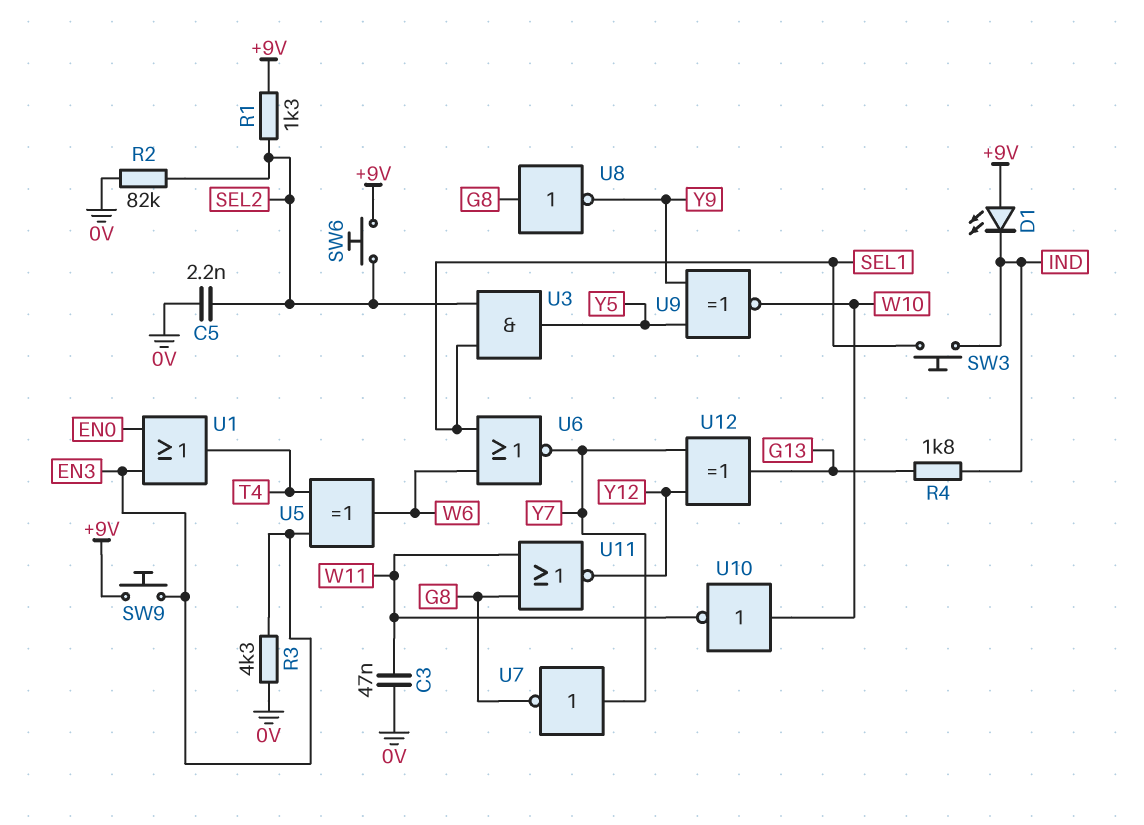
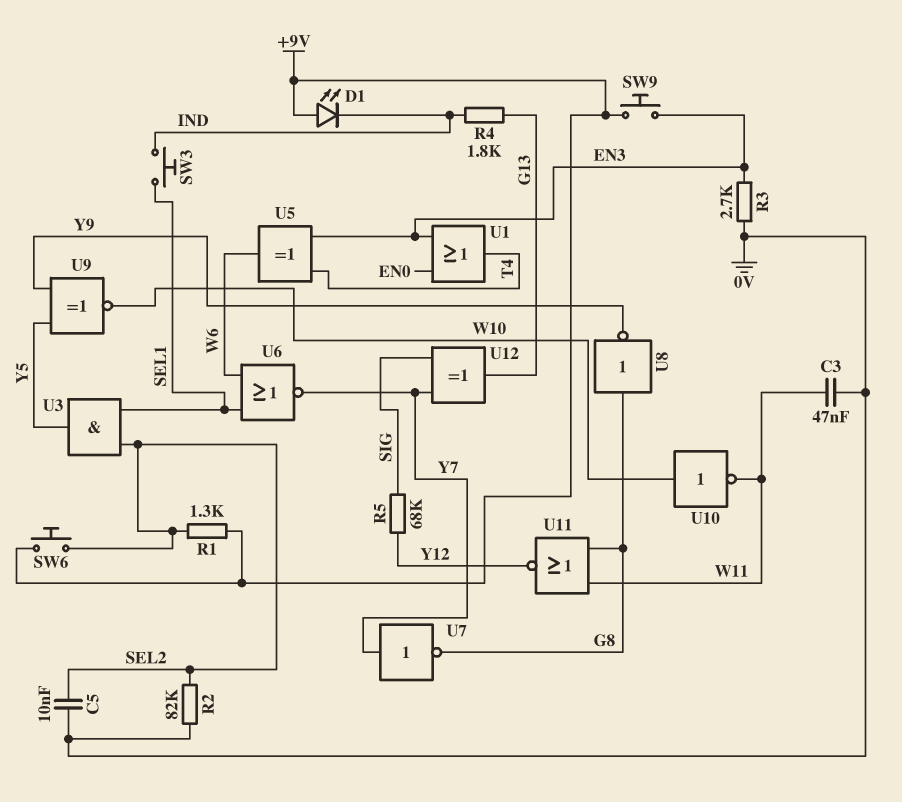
C5: 2.2nF (0V, SEL2) -> 10nF (0V, SEL2)
R3: 4.3k (0V, EN3) -> 2.7k (0V, EN3)
R5: none -> 68k (SIG, Y12)
U12: XOR (in Y7, in Y12, out G13) -> XOR (in SIG, in Y7, out G13)

